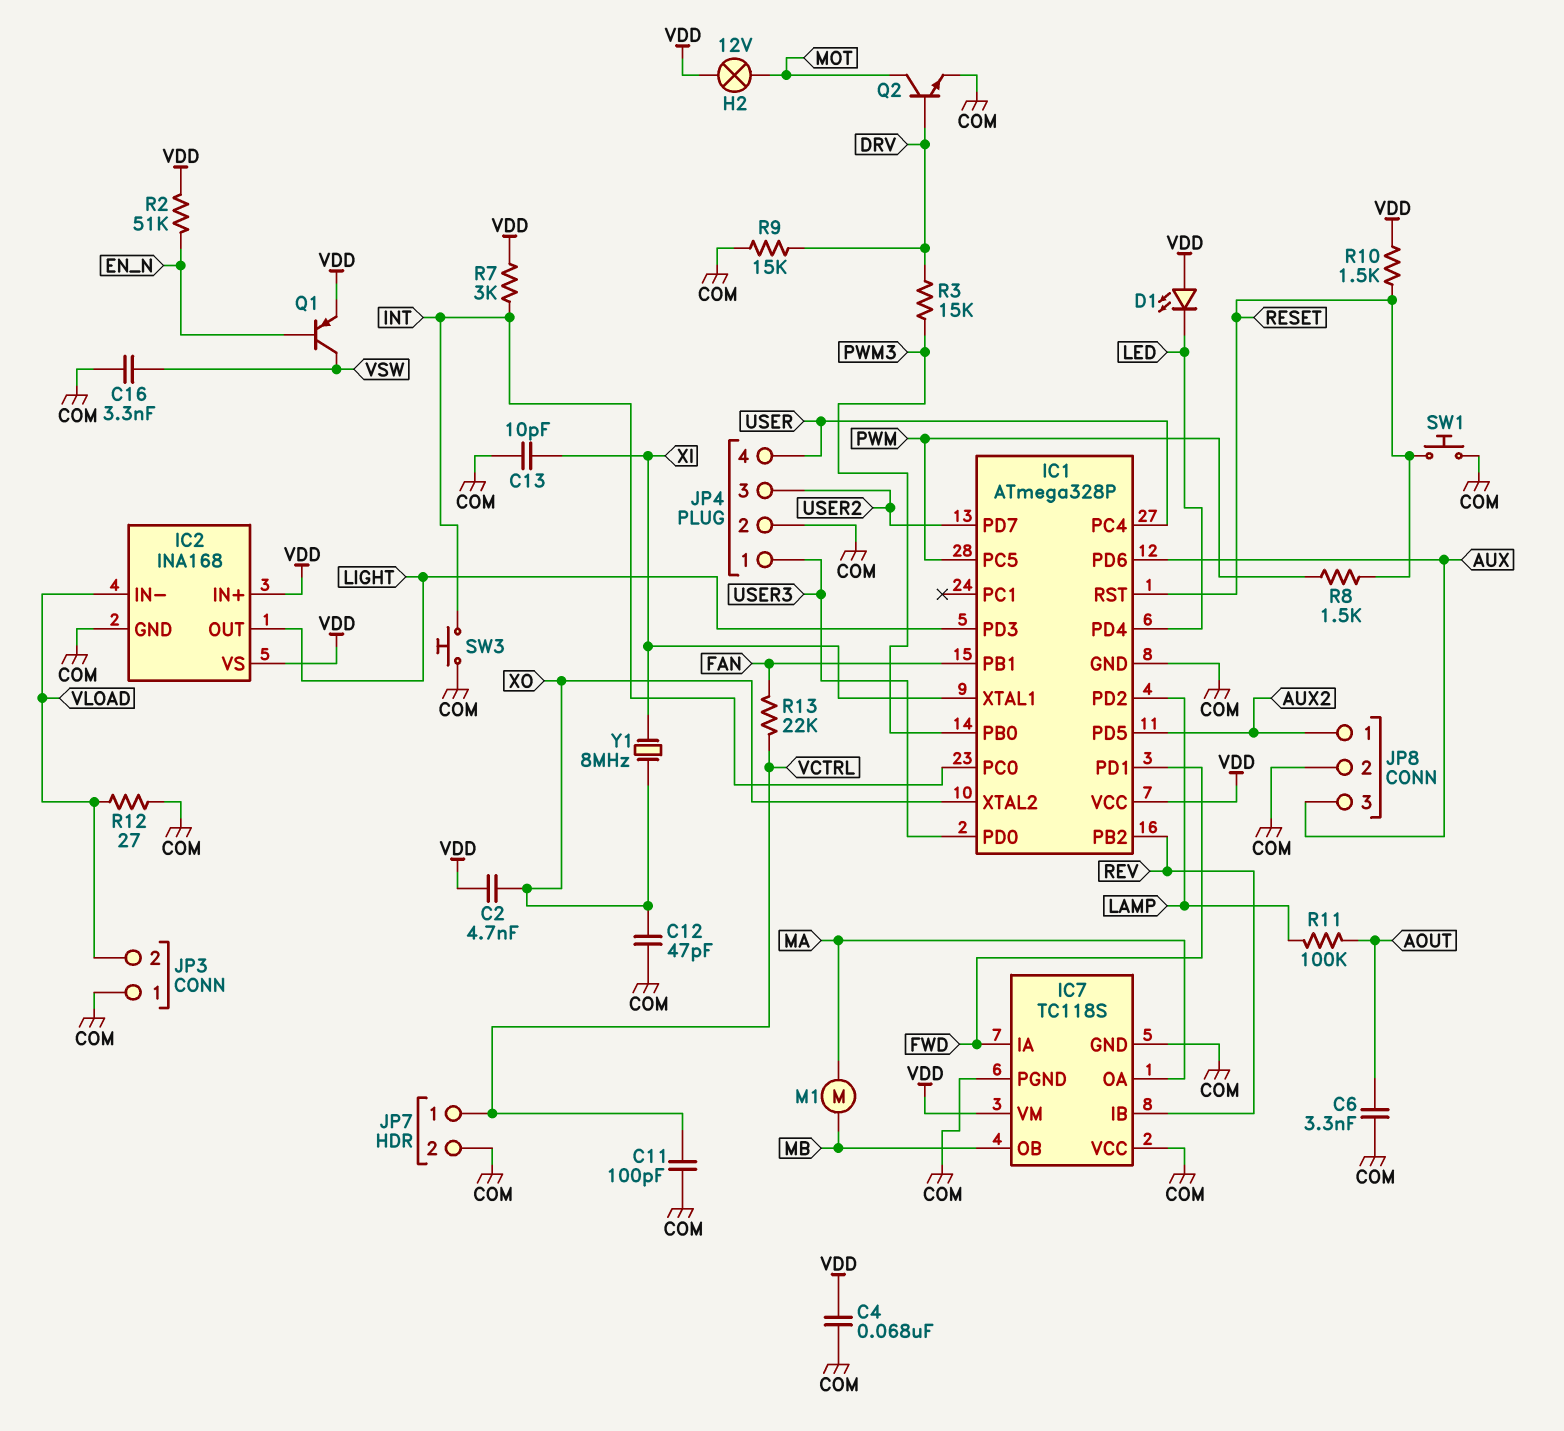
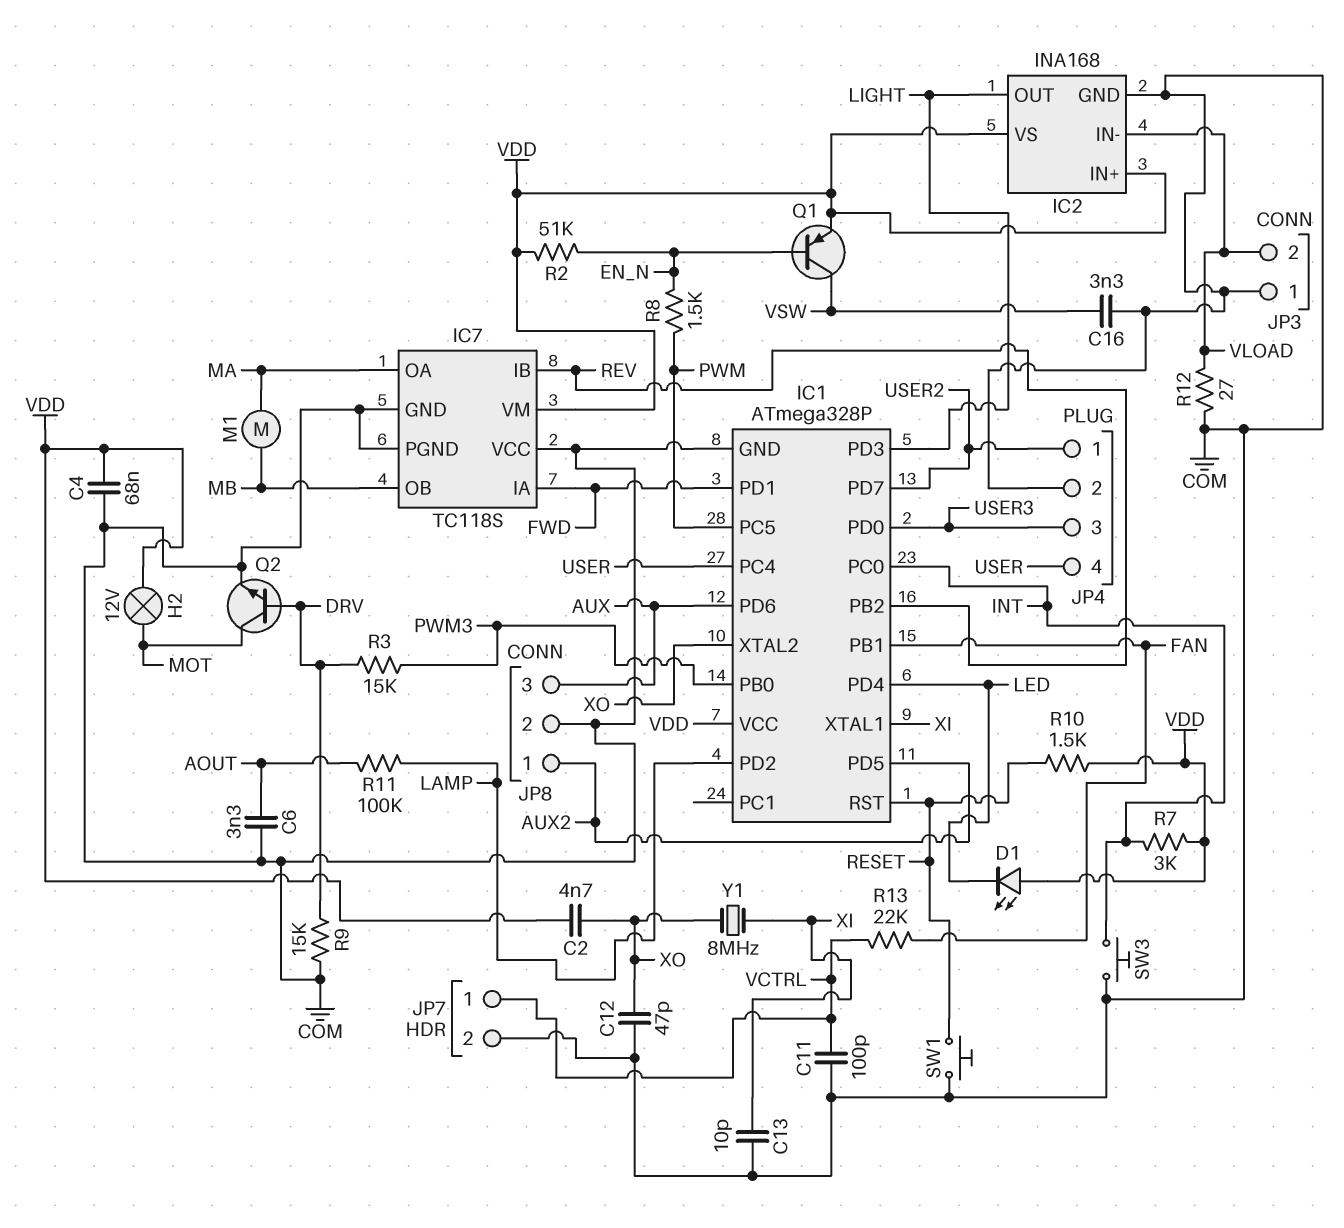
JP4 pin 1: USER3 -> USER2
JP4 pin 3: USER2 -> USER3
R8: 1.5k (PWM, RESET) -> 1.5k (EN_N, PWM)

